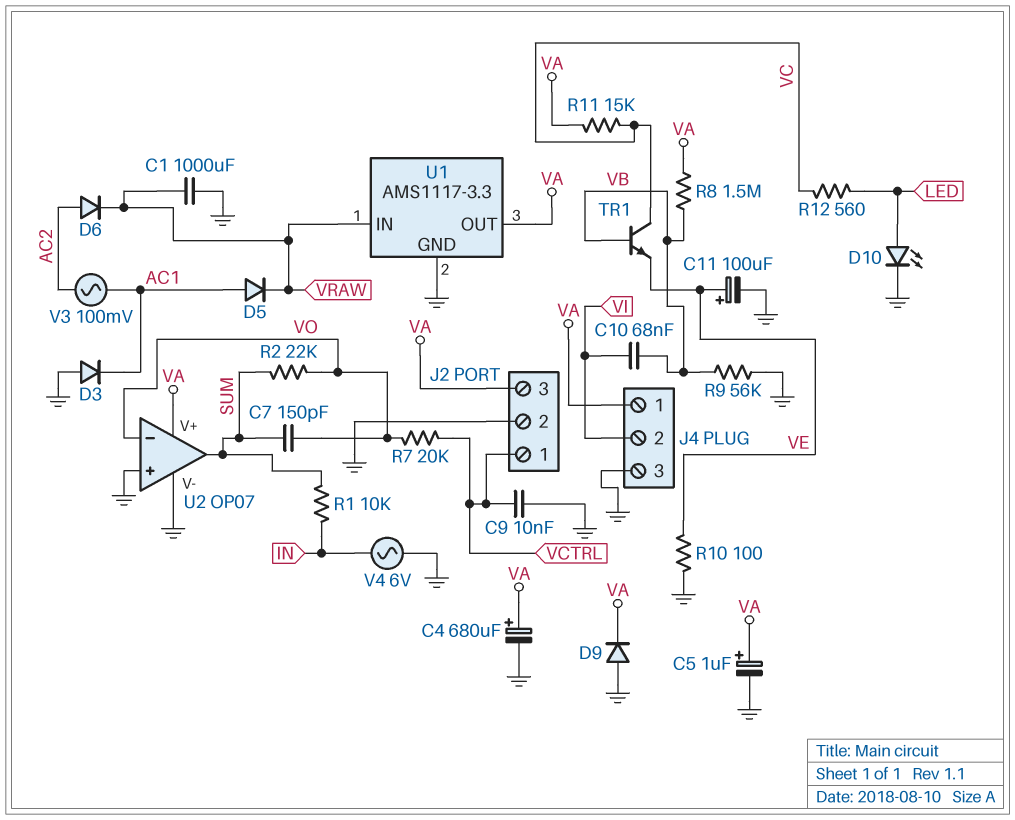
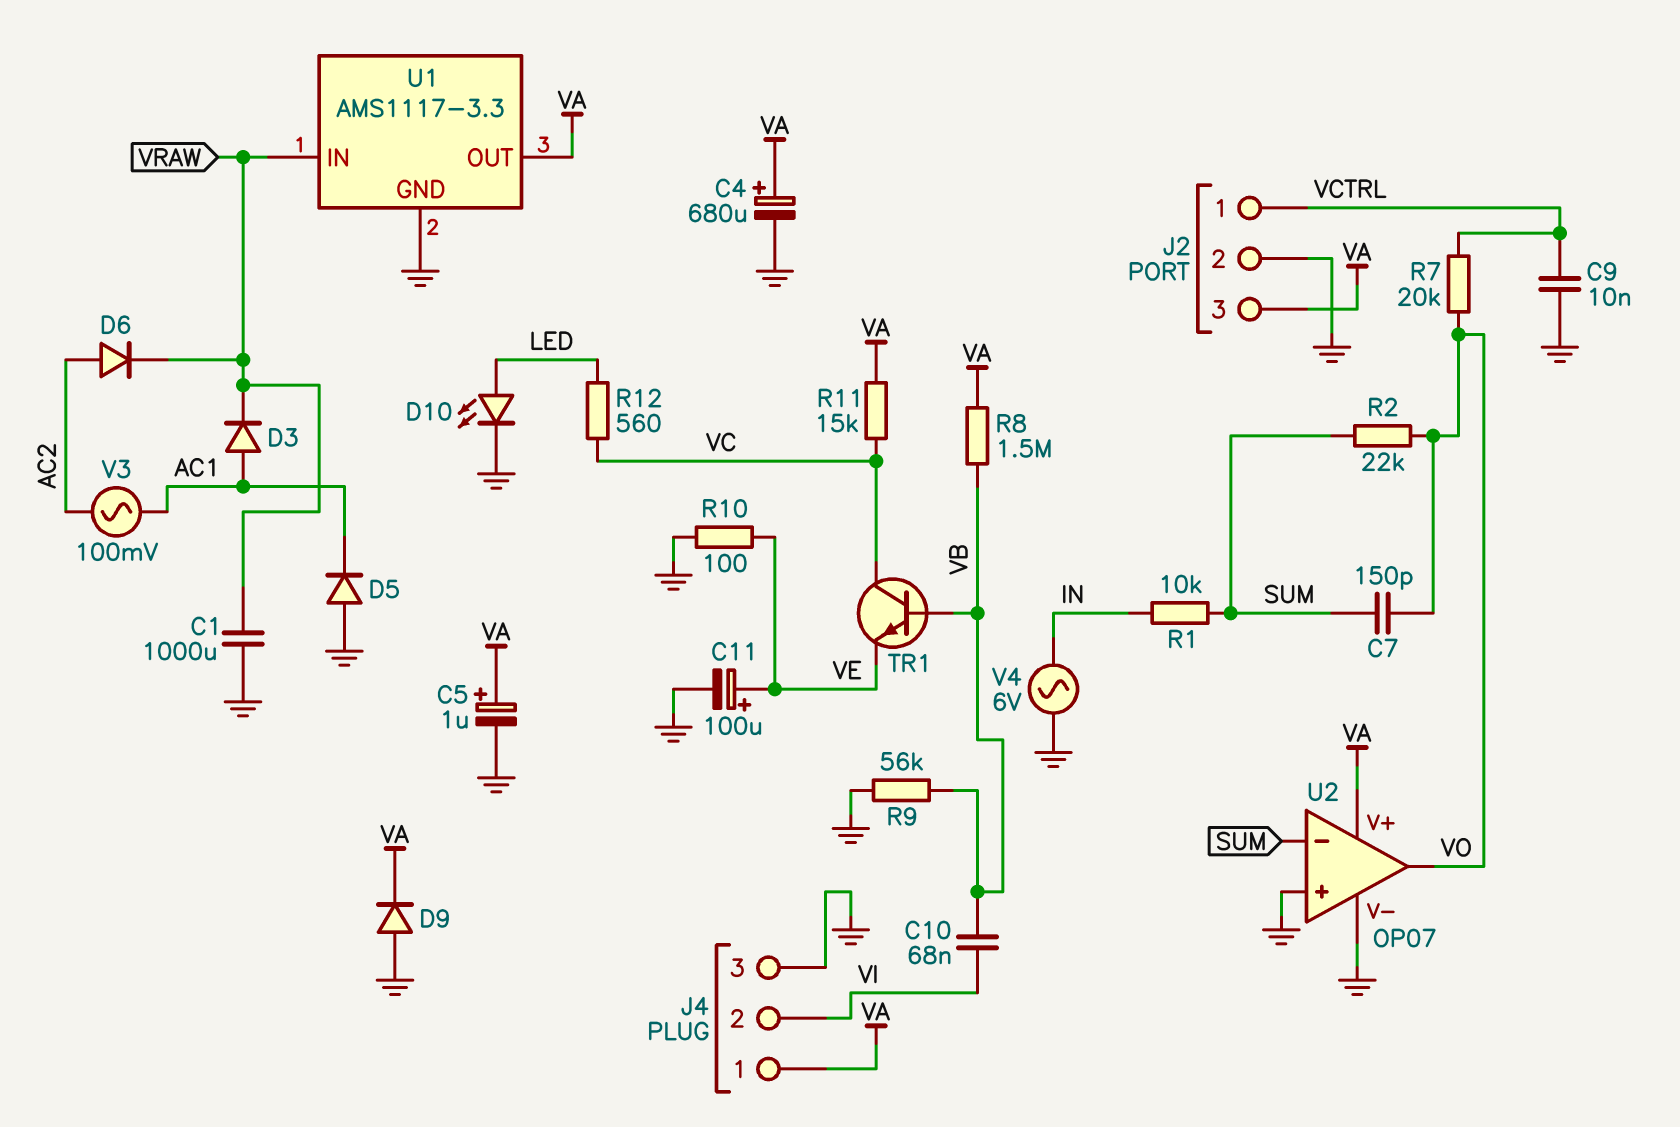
D3: diode (A GND, K AC1) -> diode (A AC1, K VRAW)
D5: diode (A AC1, K VRAW) -> diode (A GND, K AC1)
U2 pin in-: VO -> SUM
U2 pin out: SUM -> VO

